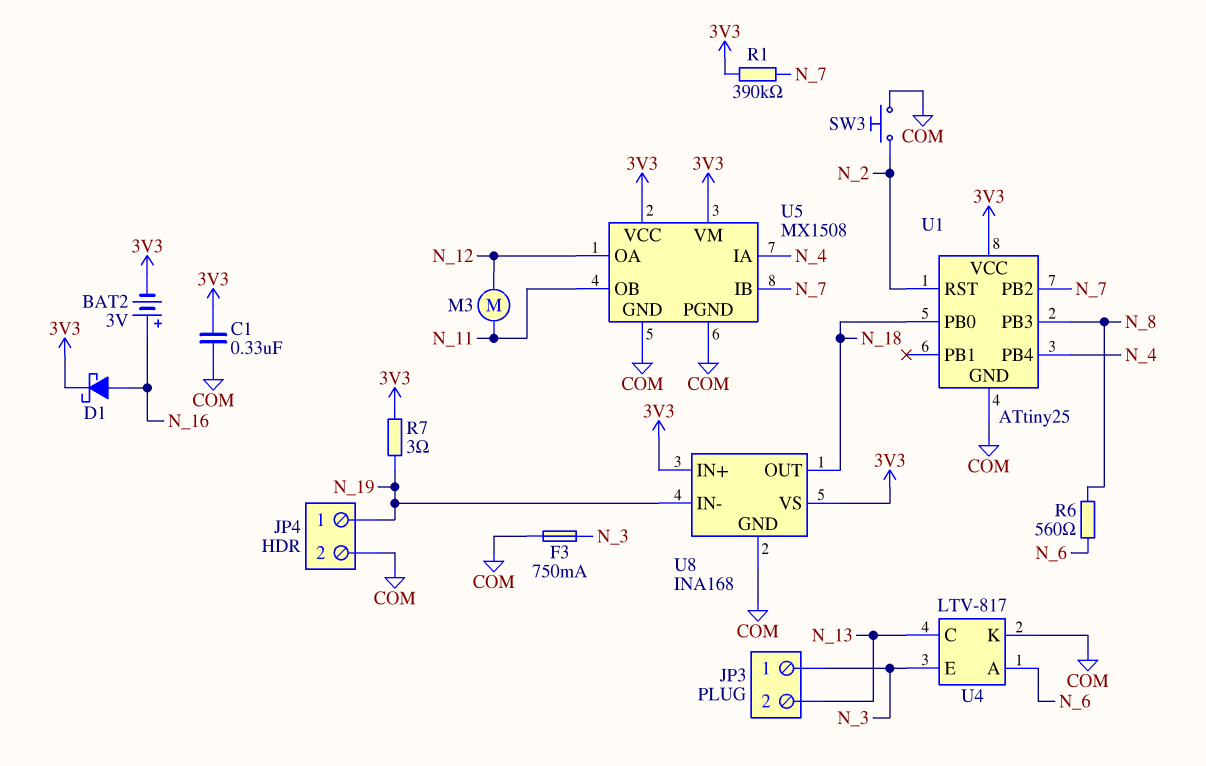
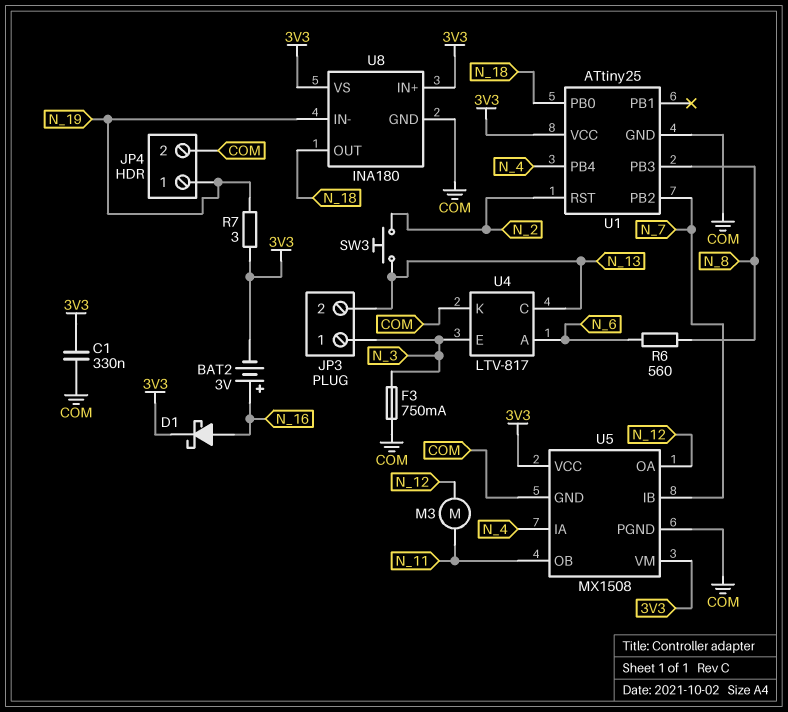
R1: 390k (3V3, N_7) -> none
SW3: button (COM, N_2) -> button (N_2, N_13)
U8: INA168 -> INA180

